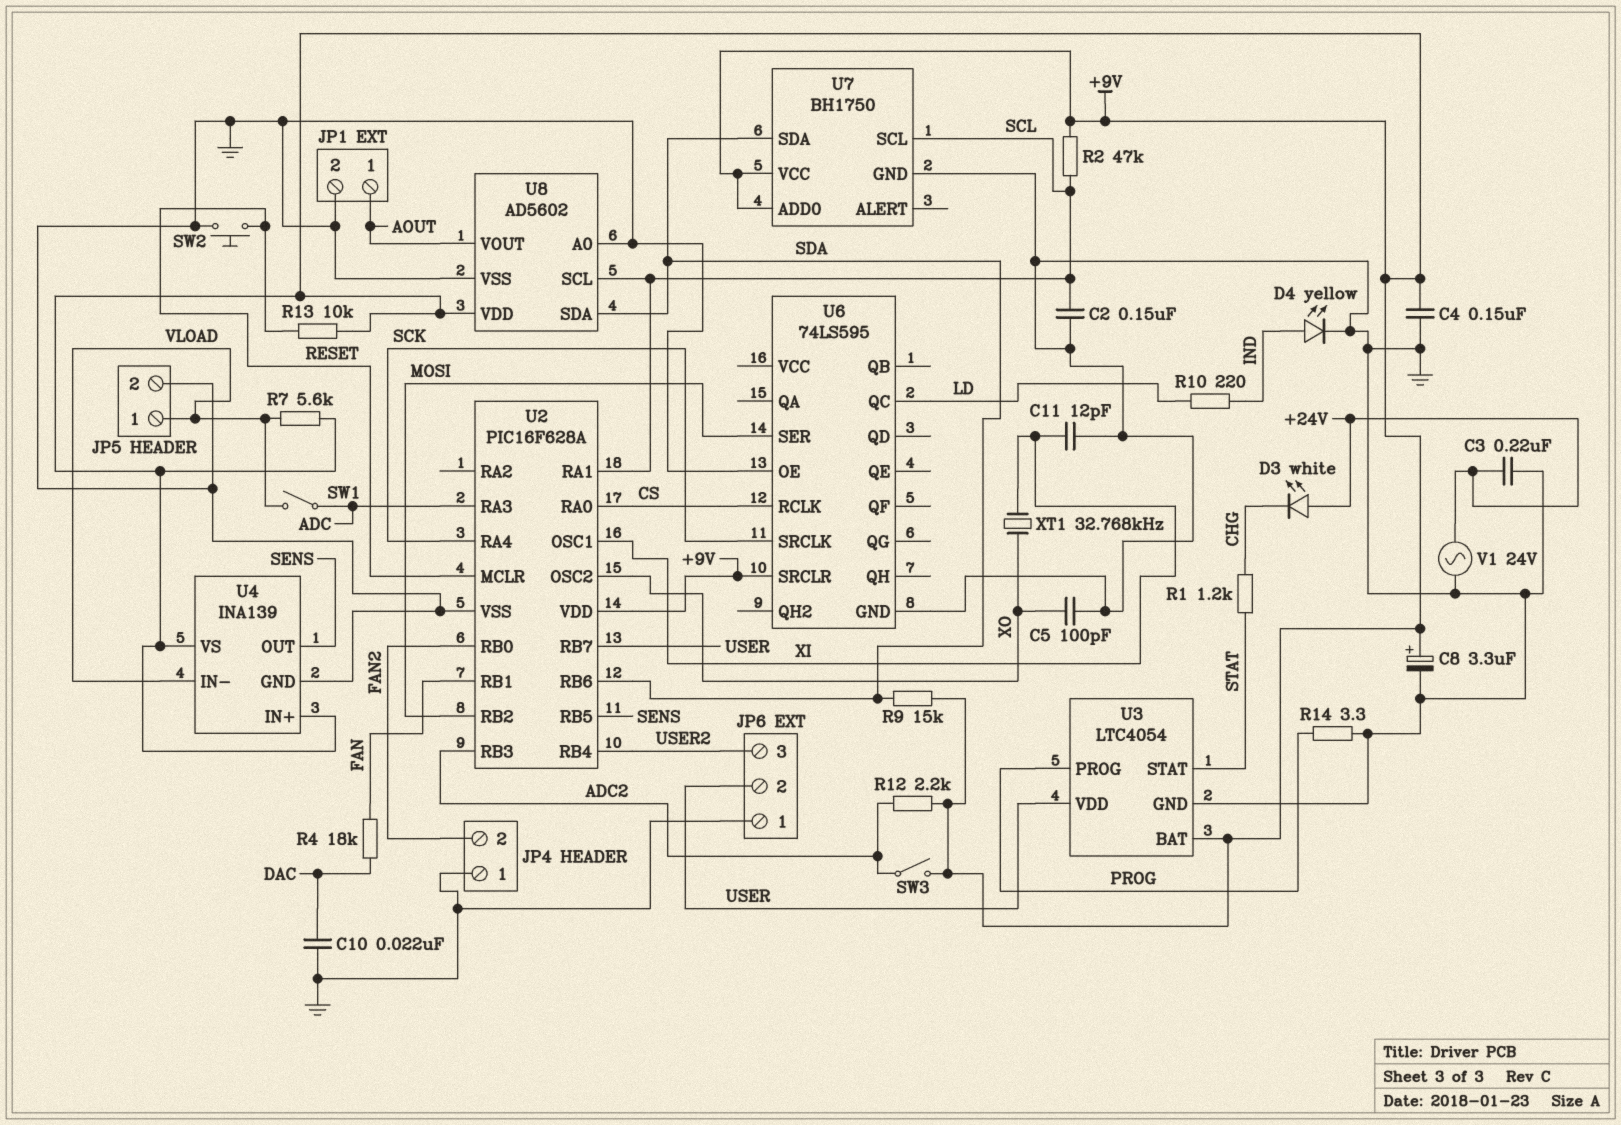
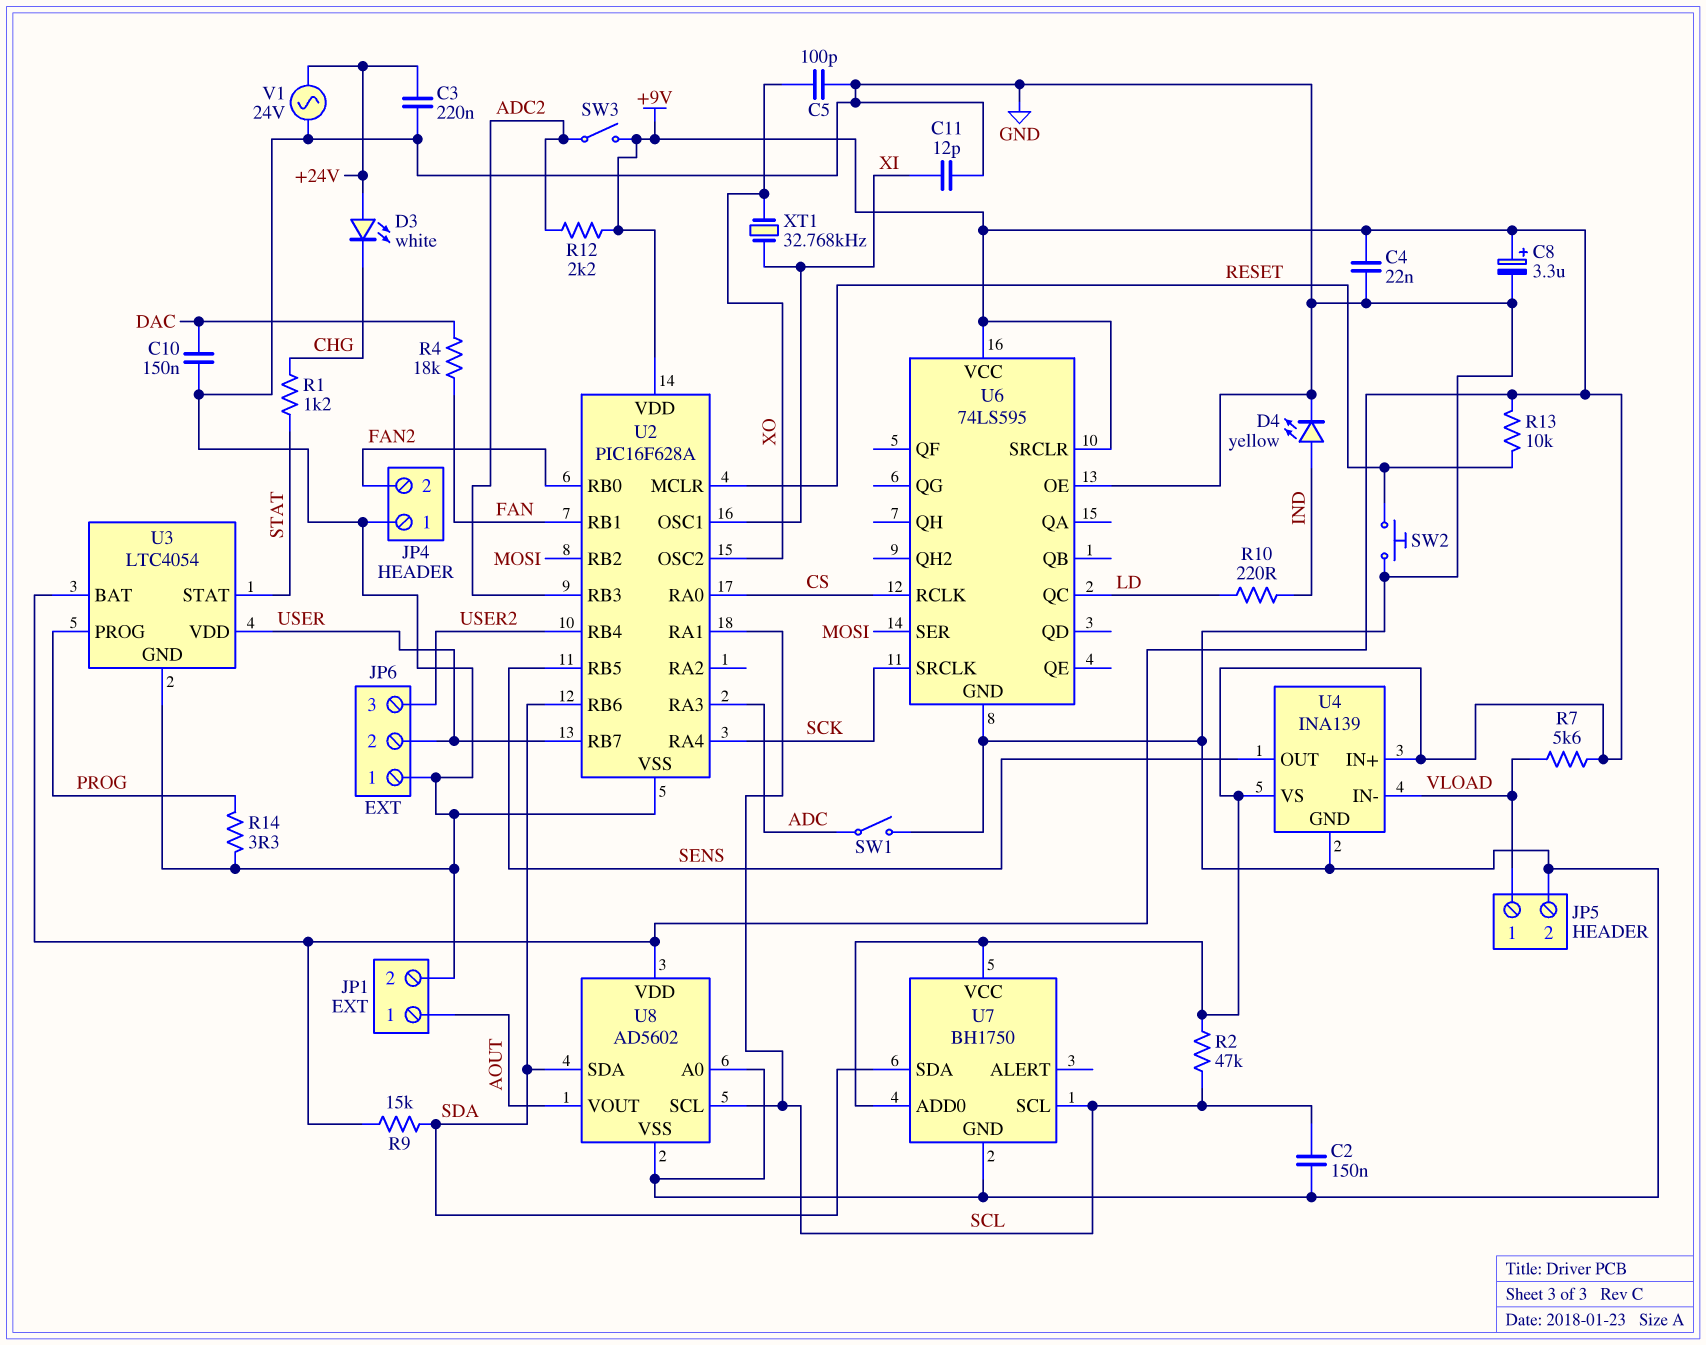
C4: 150nF (+9V, GND) -> 22nF (+9V, GND)
C10: 22nF (DAC, GND) -> 150nF (DAC, GND)
SW1: switch (ADC, VLOAD) -> switch (ADC, GND)
U6 pin VCC: none -> +9V

